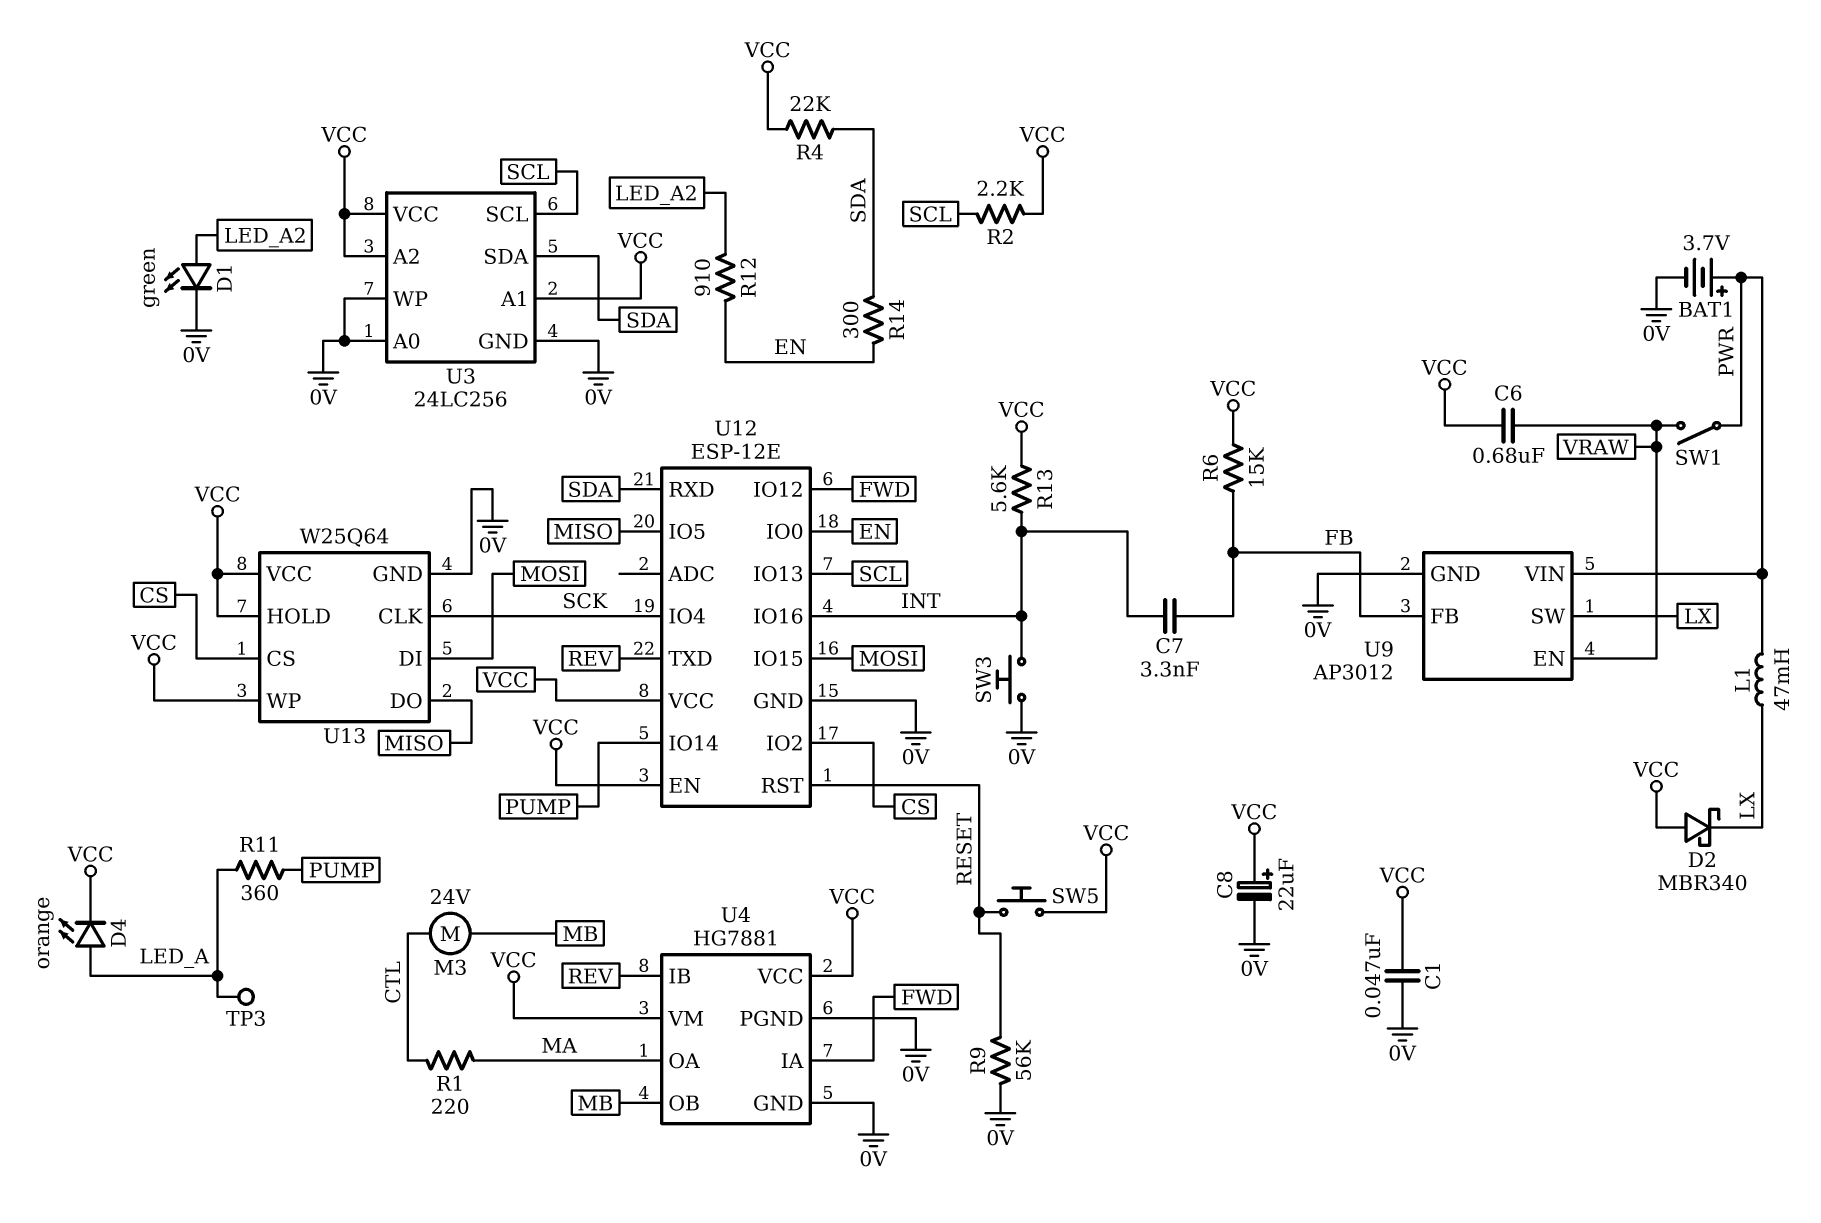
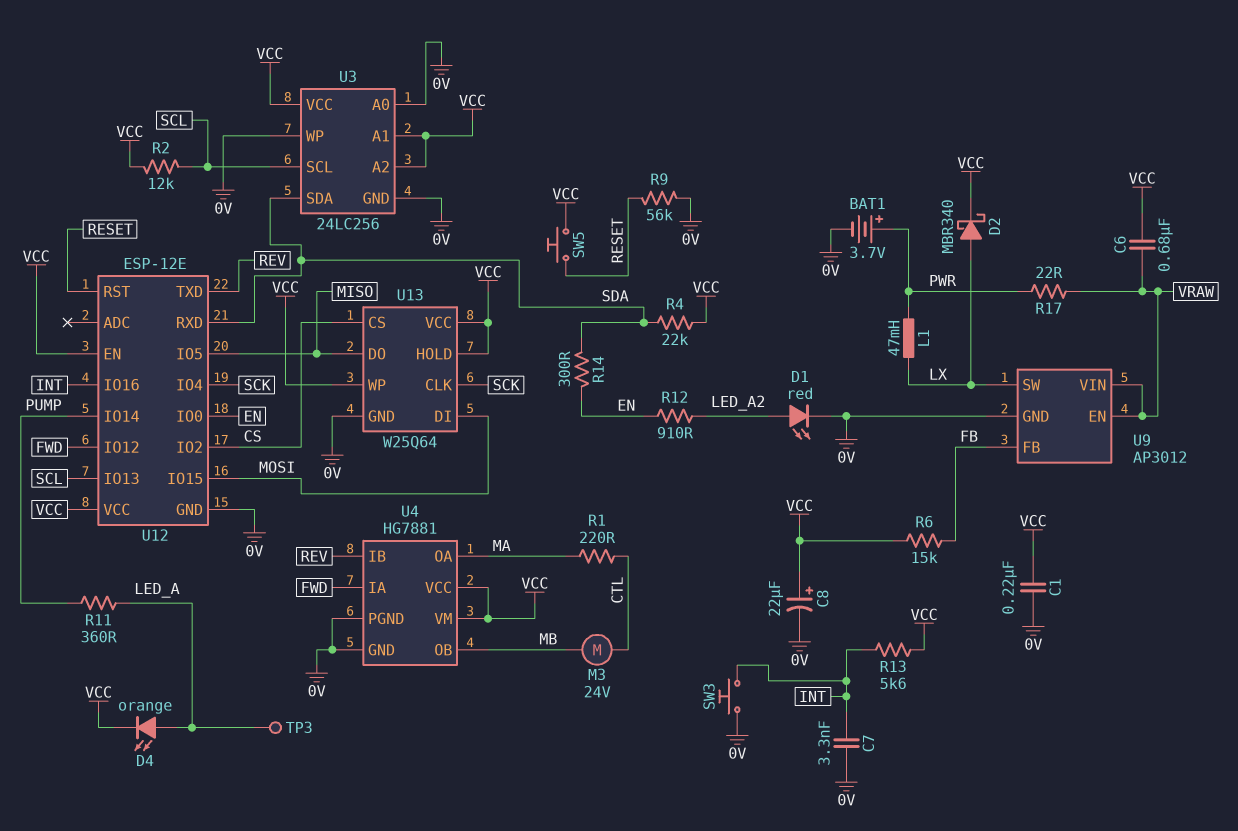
C1: 47nF (0V, VCC) -> 220nF (0V, VCC)
C7: 3.3nF (FB, INT) -> 3.3nF (0V, INT)
D1: LED green (A LED_A2, K 0V) -> LED red (A LED_A2, K 0V)
D2: schottky MBR340 (A VCC, K LX) -> schottky MBR340 (A LX, K VCC)
R2: 2.2k (SCL, VCC) -> 12k (SCL, VCC)
R17: none -> 22 (PWR, VRAW)
SW1: switch (PWR, VRAW) -> none
U9 pin VIN: PWR -> VRAW

